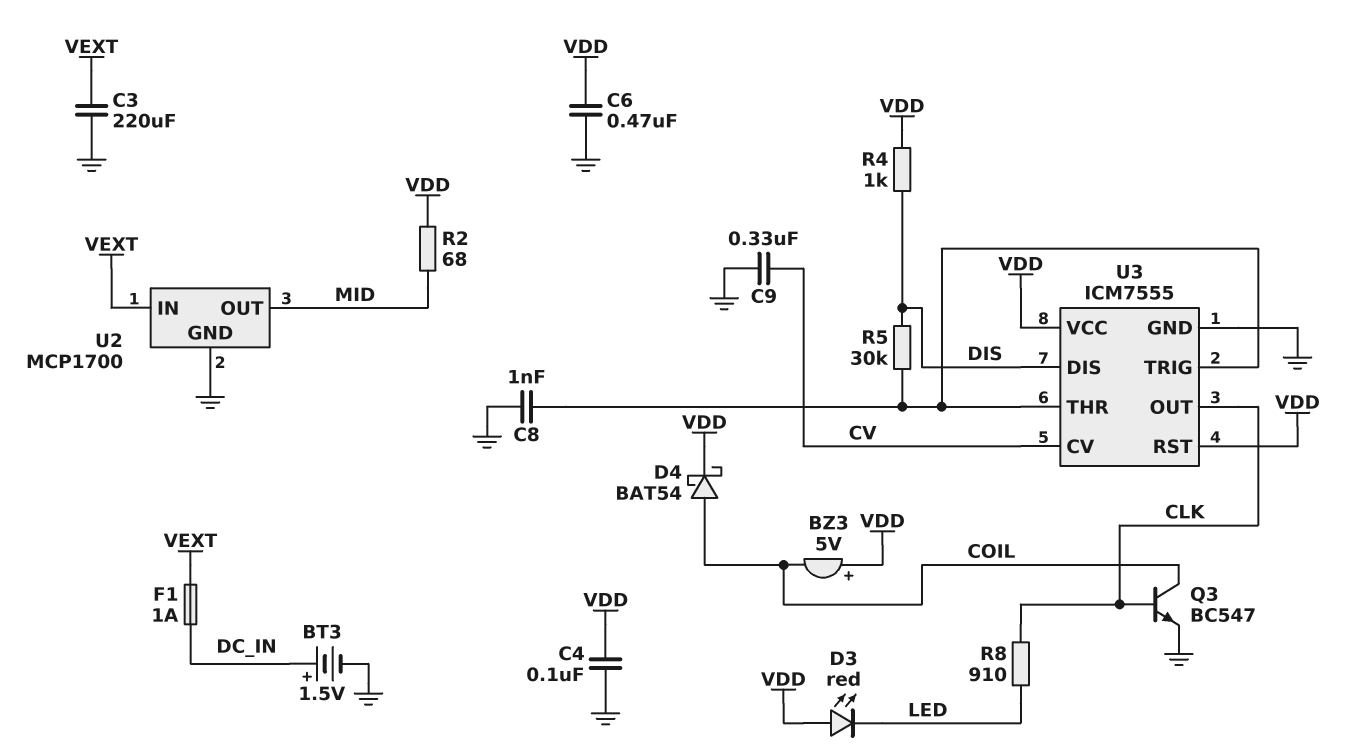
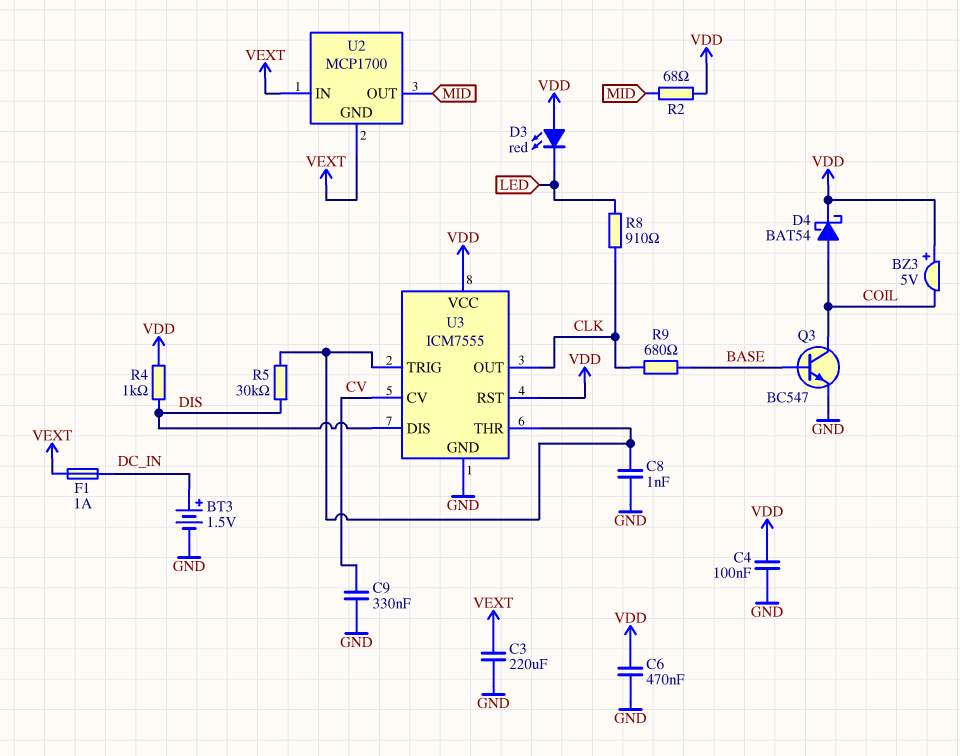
Q3: NPN BC547 (B CLK, C COIL, E GND) -> NPN BC547 (B BASE, C COIL, E GND)
R9: none -> 680 (BASE, CLK)
U2 pin GND: GND -> VEXT

